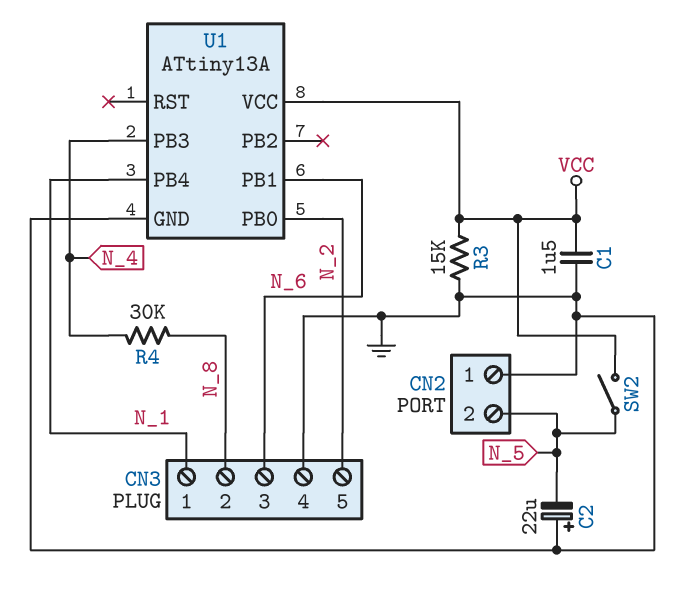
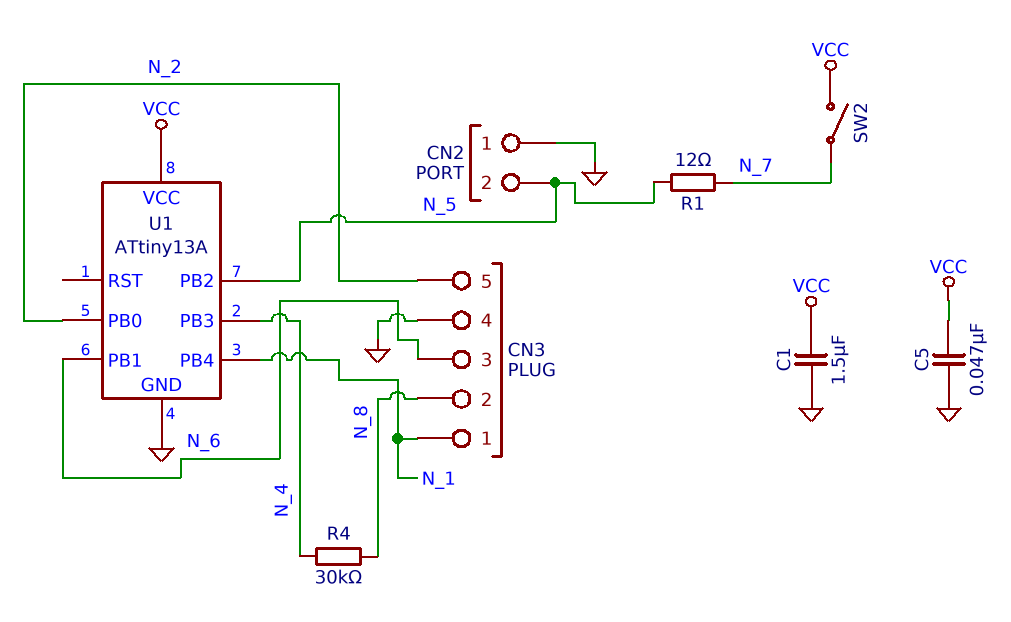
C2: 22uF (plus GND, minus N_5) -> none
C5: none -> 47nF (GND, VCC)
R1: none -> 12 (N_5, N_7)
R3: 15k (GND, VCC) -> none
SW2: switch (N_5, VCC) -> switch (N_7, VCC)
U1 pin PB2: none -> N_5

